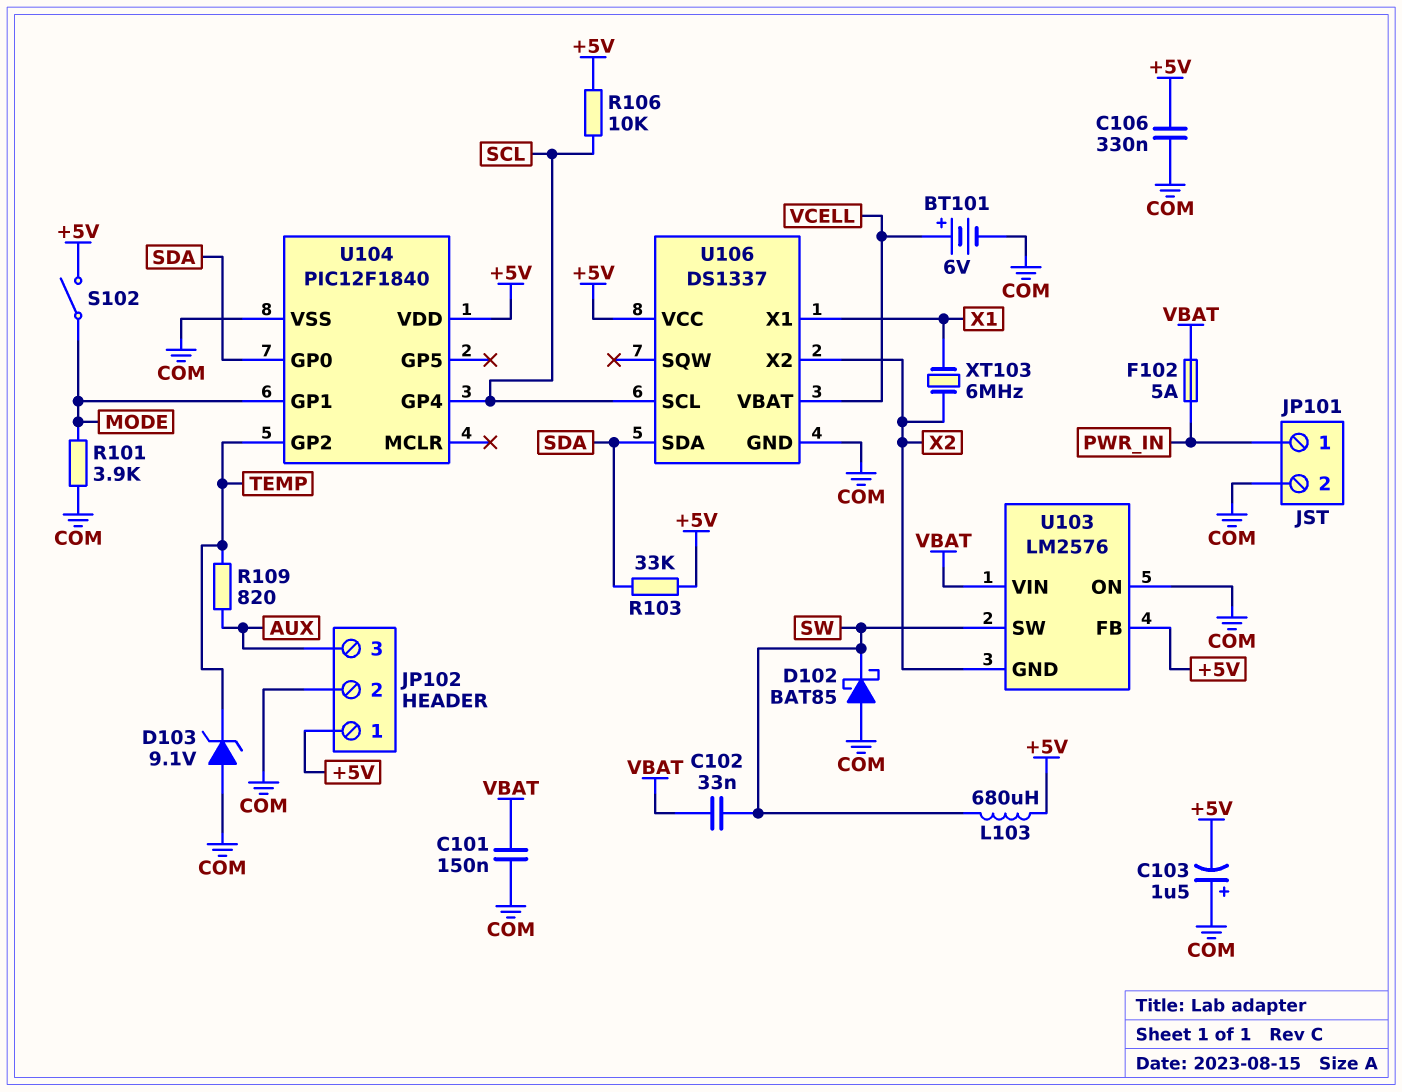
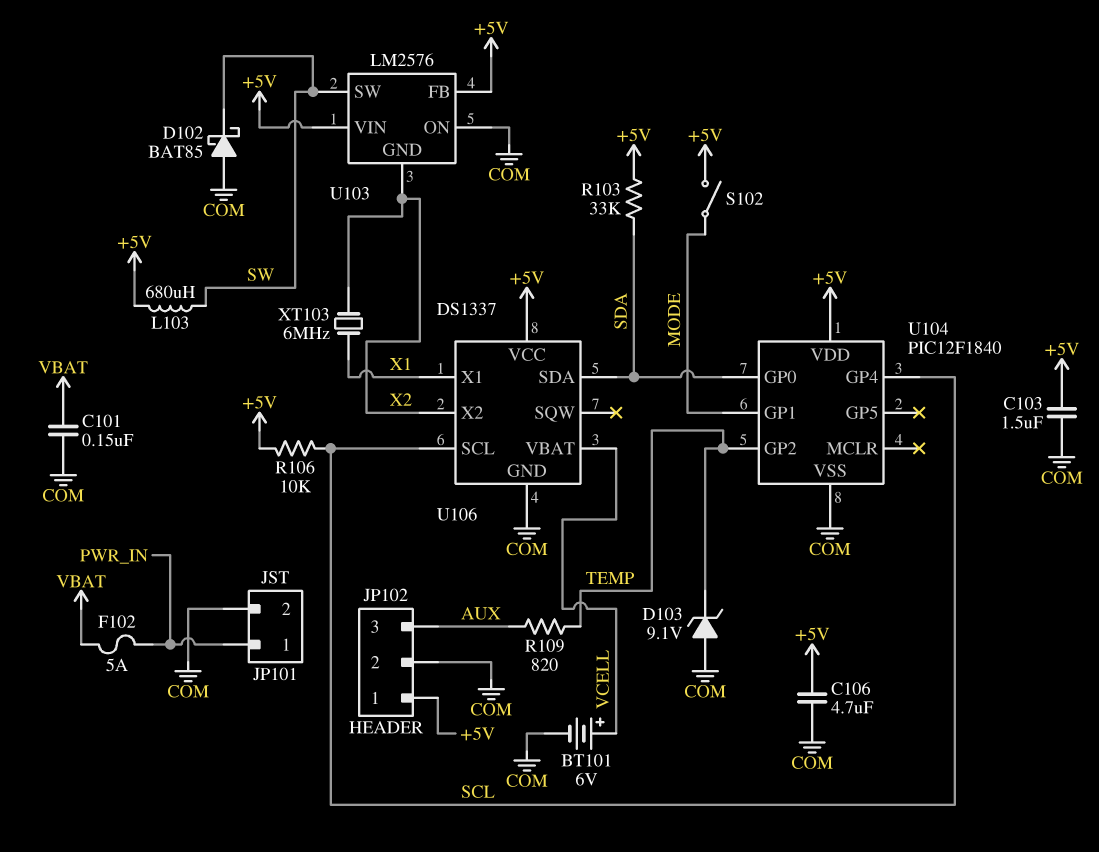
C102: 33nF (SW, VBAT) -> none
C103: 1.5uF (plus COM, minus +5V) -> 1.5uF (+5V, COM)
C106: 330nF (+5V, COM) -> 4.7uF (+5V, COM)
R101: 3.9k (COM, MODE) -> none
U103 pin VIN: VBAT -> +5V

